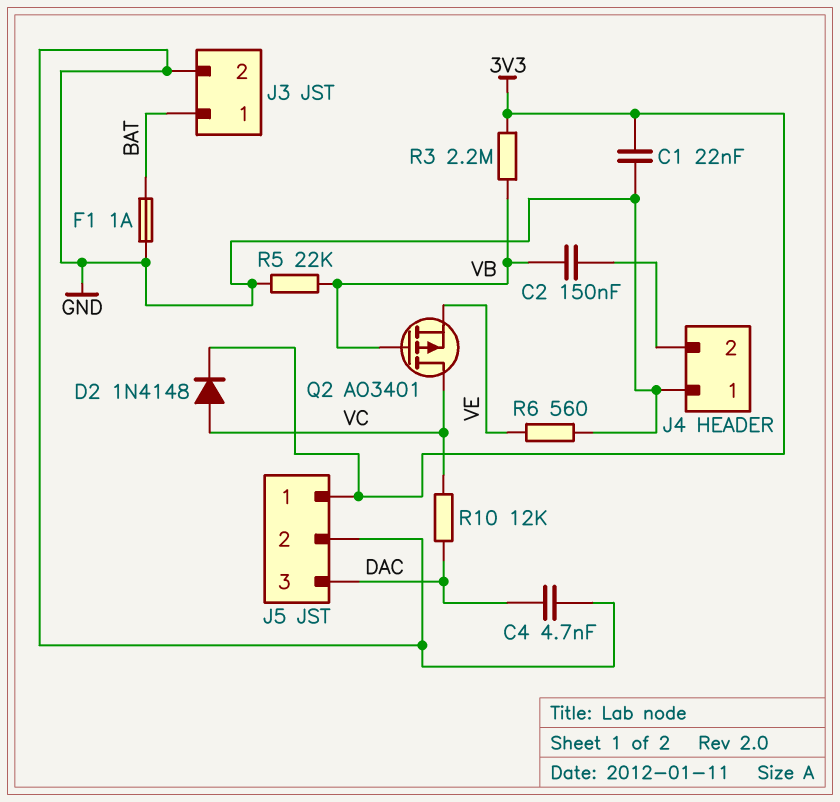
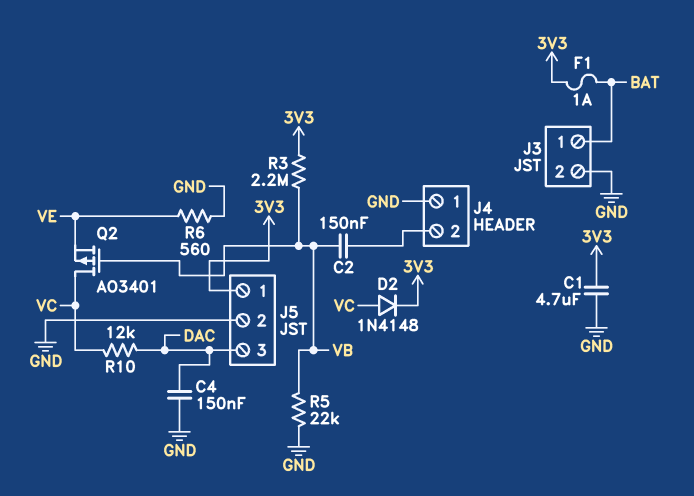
C1: 22nF (3V3, GND) -> 4.7uF (3V3, GND)
C4: 4.7nF (DAC, GND) -> 150nF (DAC, GND)
F1: 1A (BAT, GND) -> 1A (3V3, BAT)

